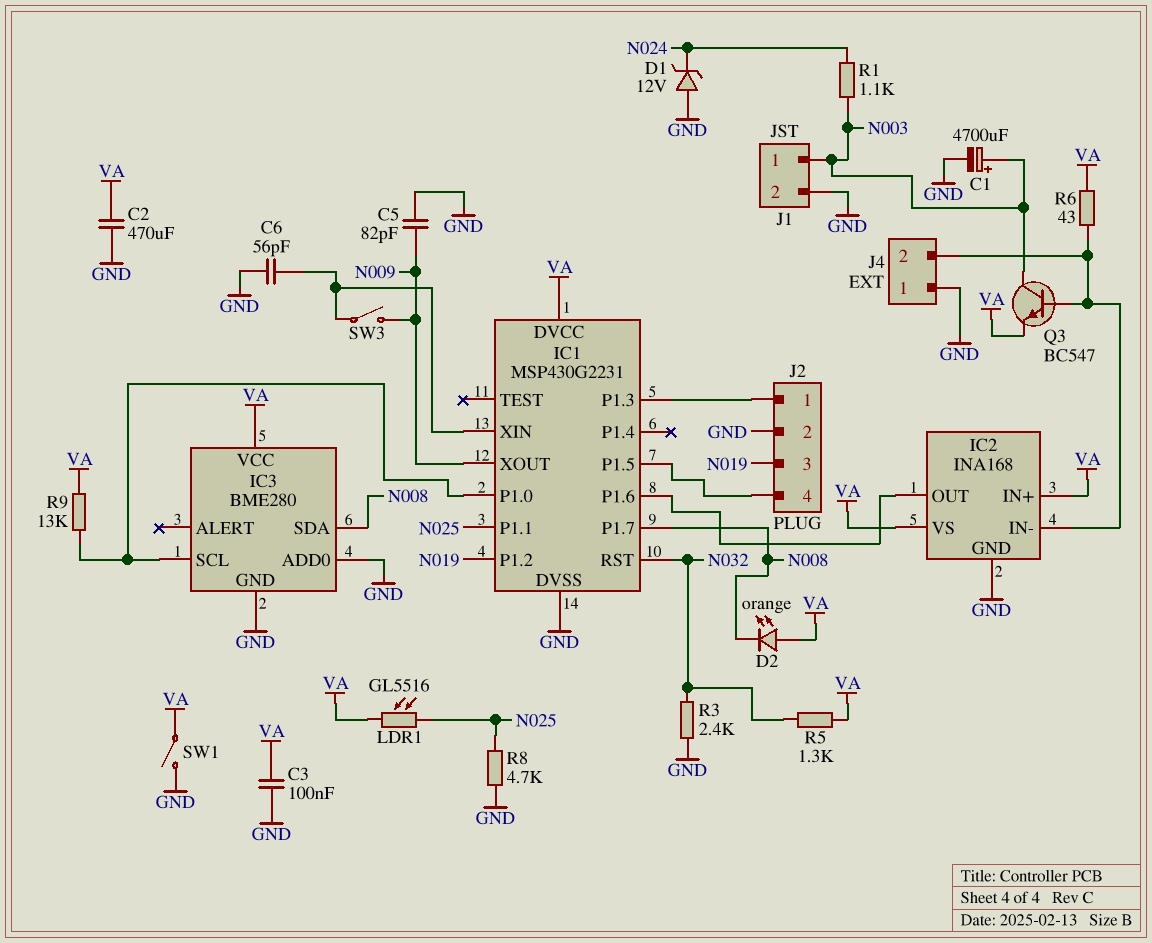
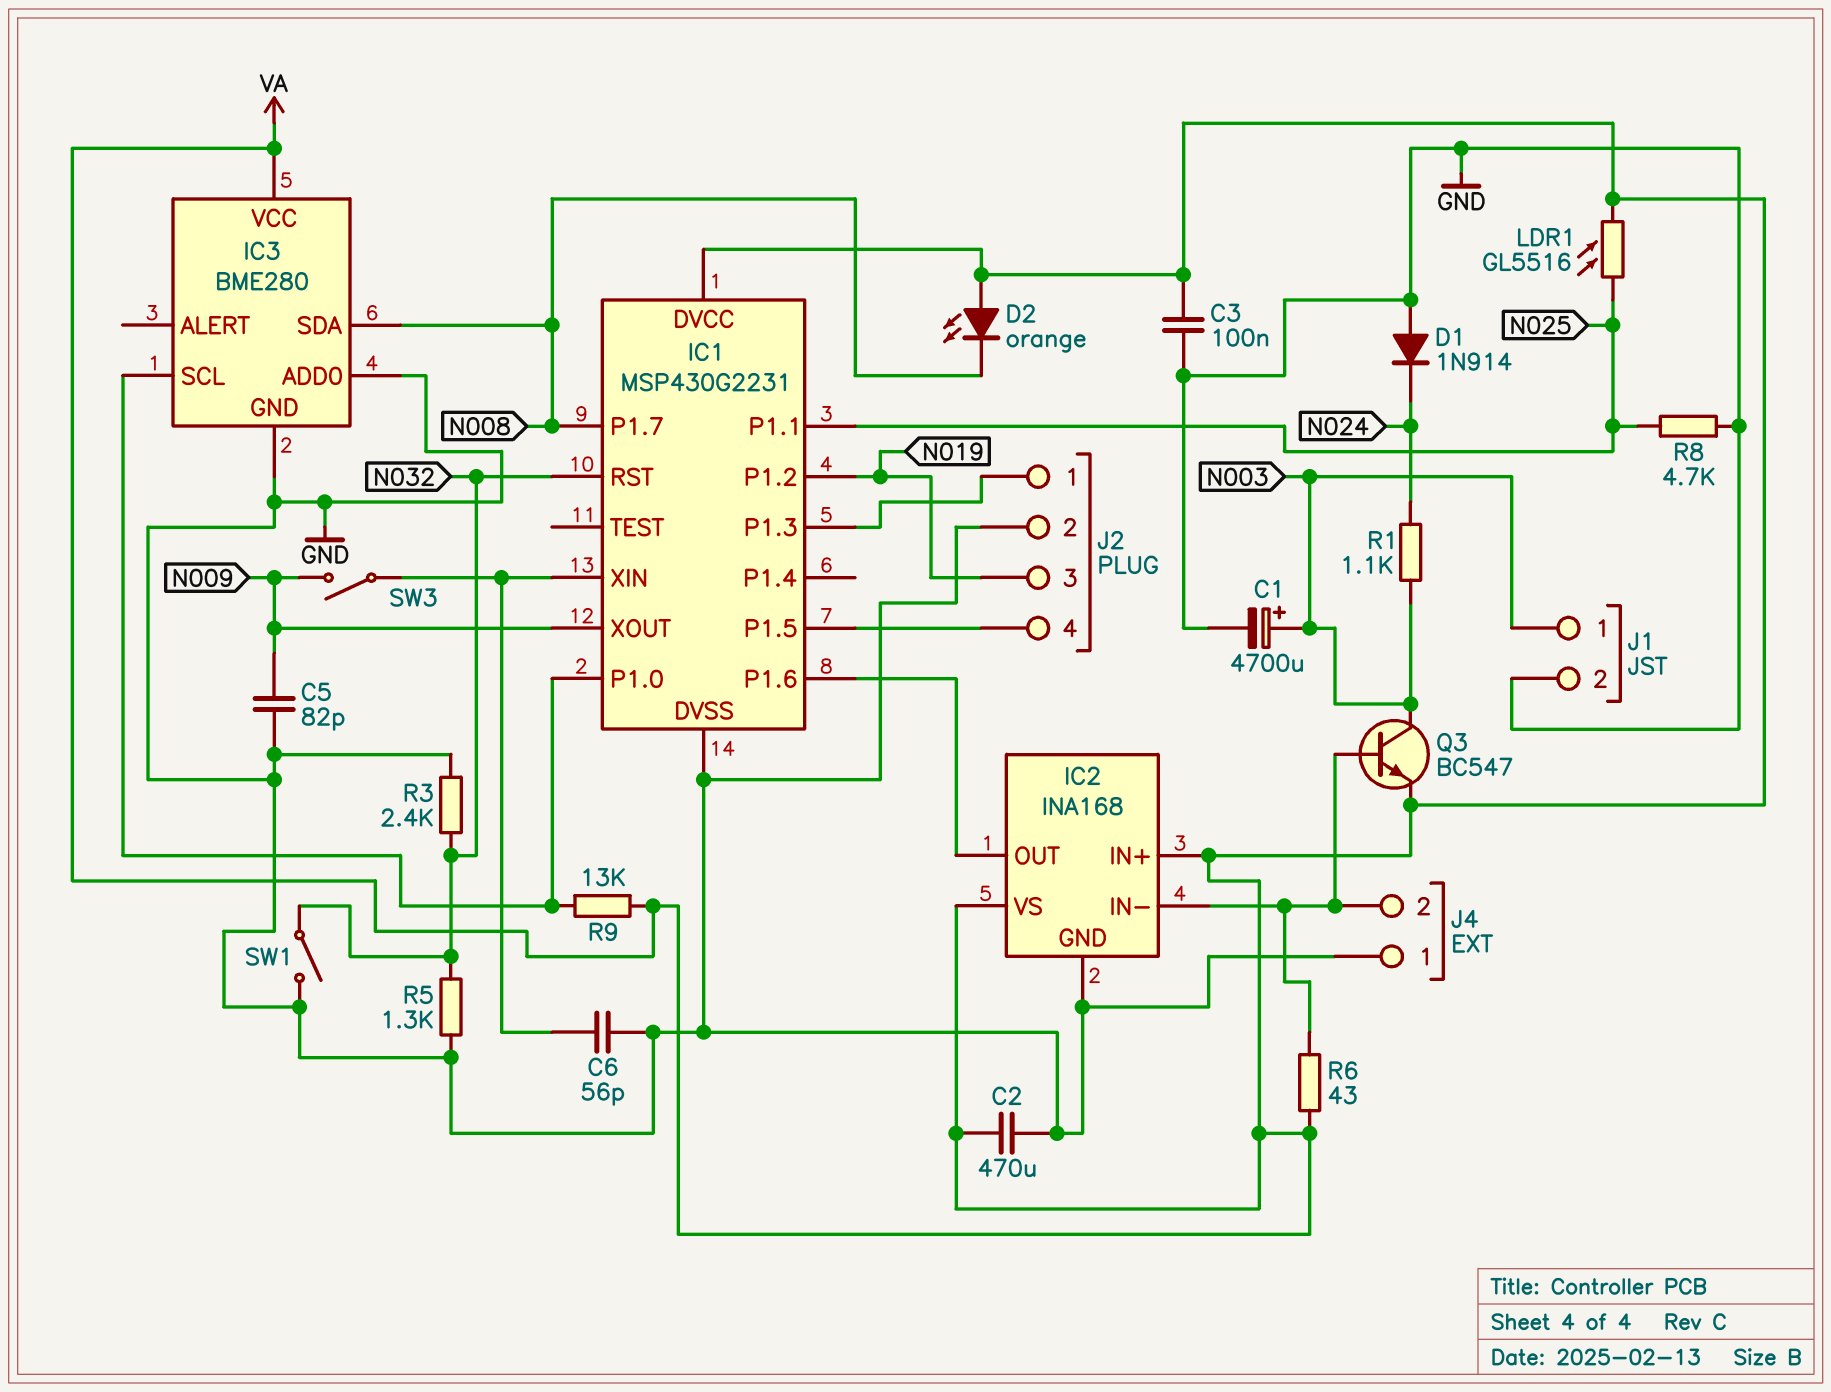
D1: zener 12V (A GND, K N024) -> diode 1N914 (A GND, K N024)
R5: 1.3k (N032, VA) -> 1.3k (GND, N032)
SW1: switch (GND, VA) -> switch (GND, N032)

